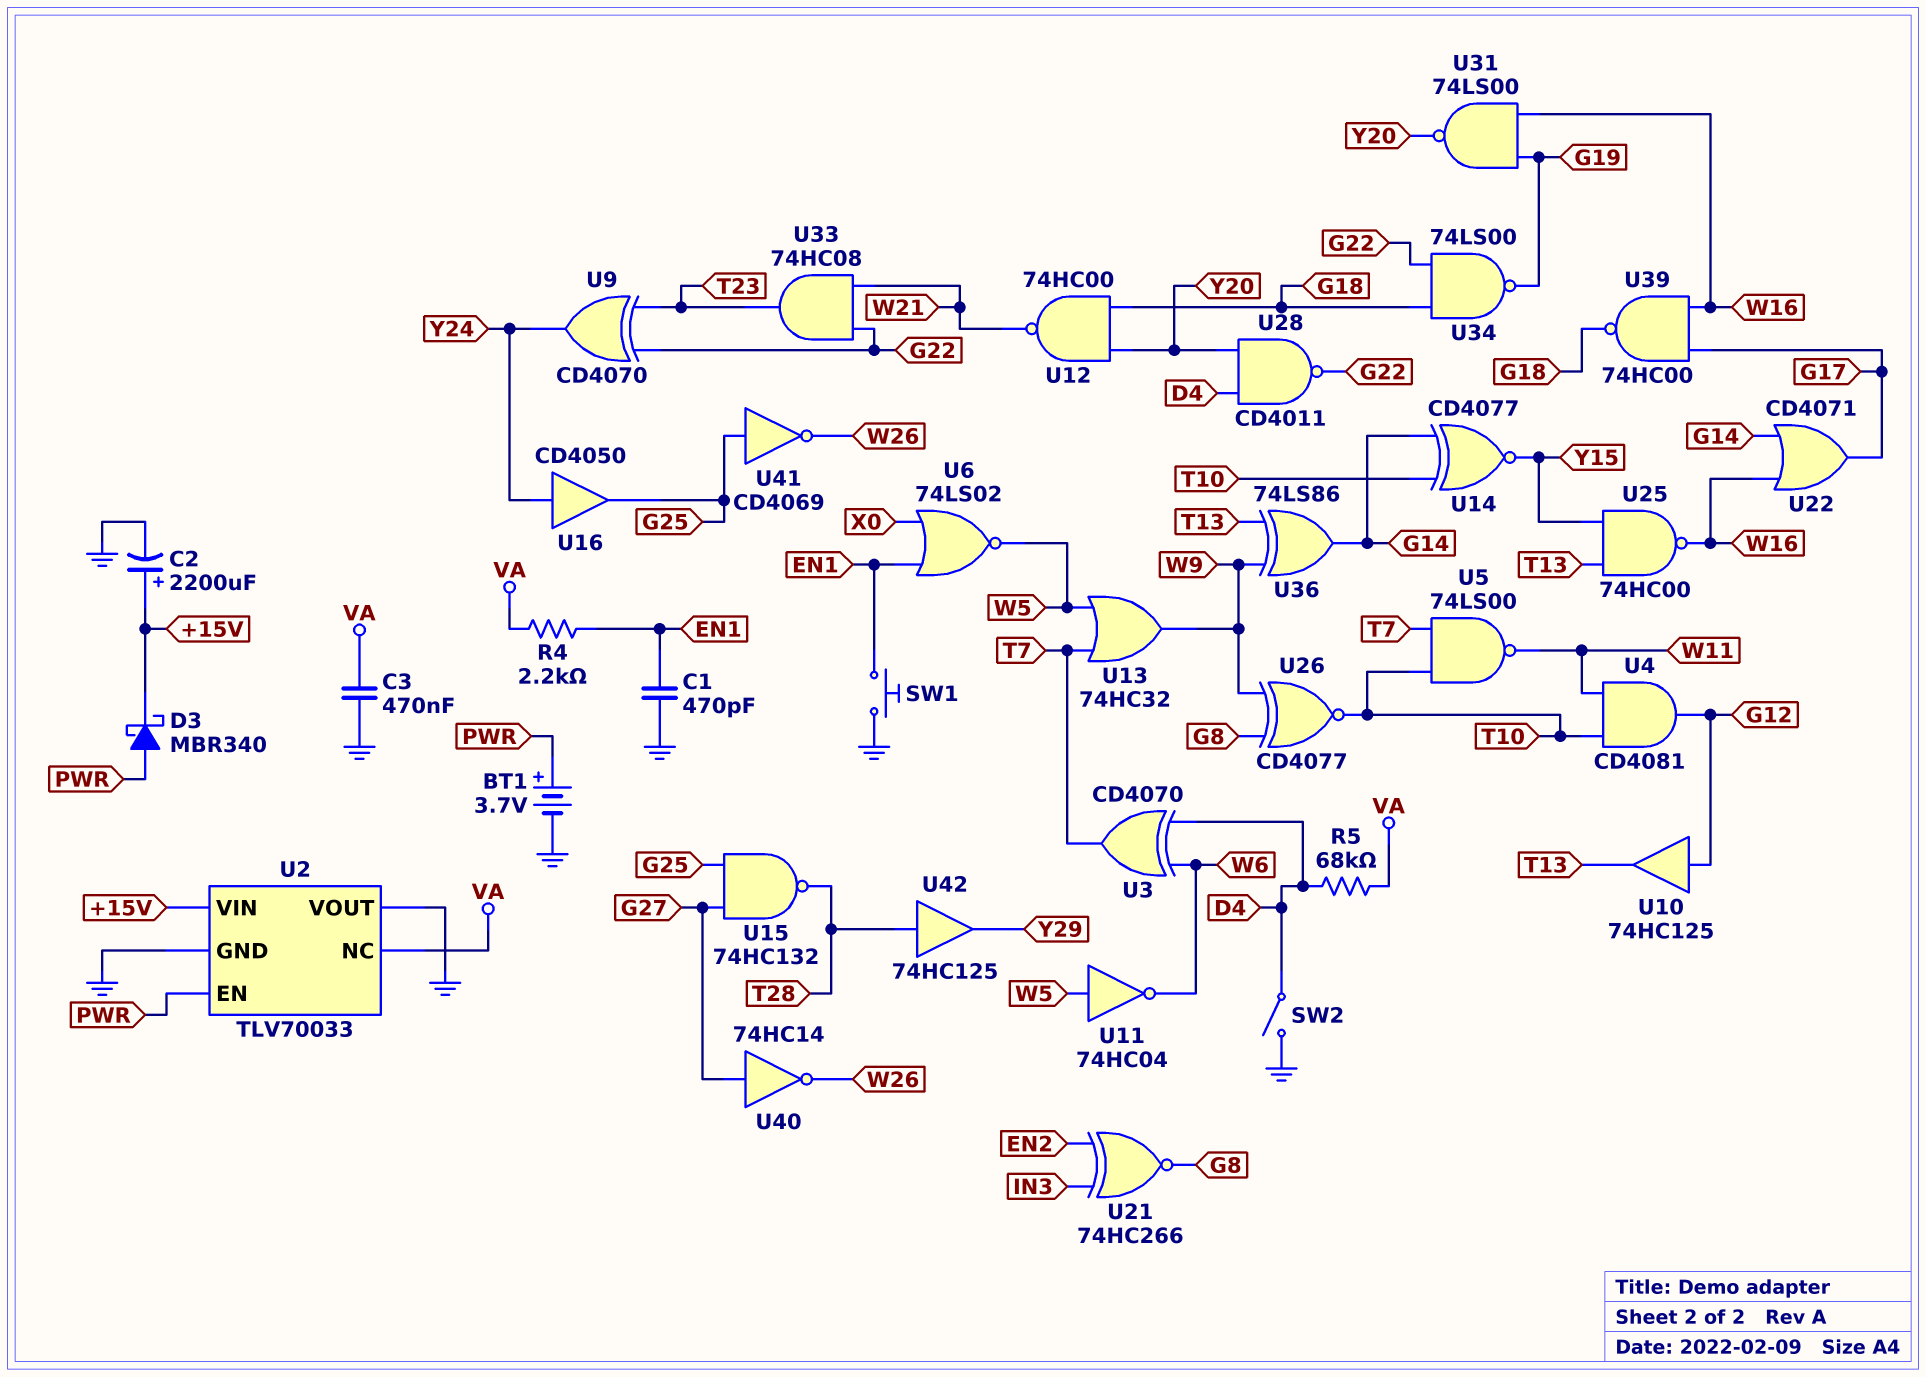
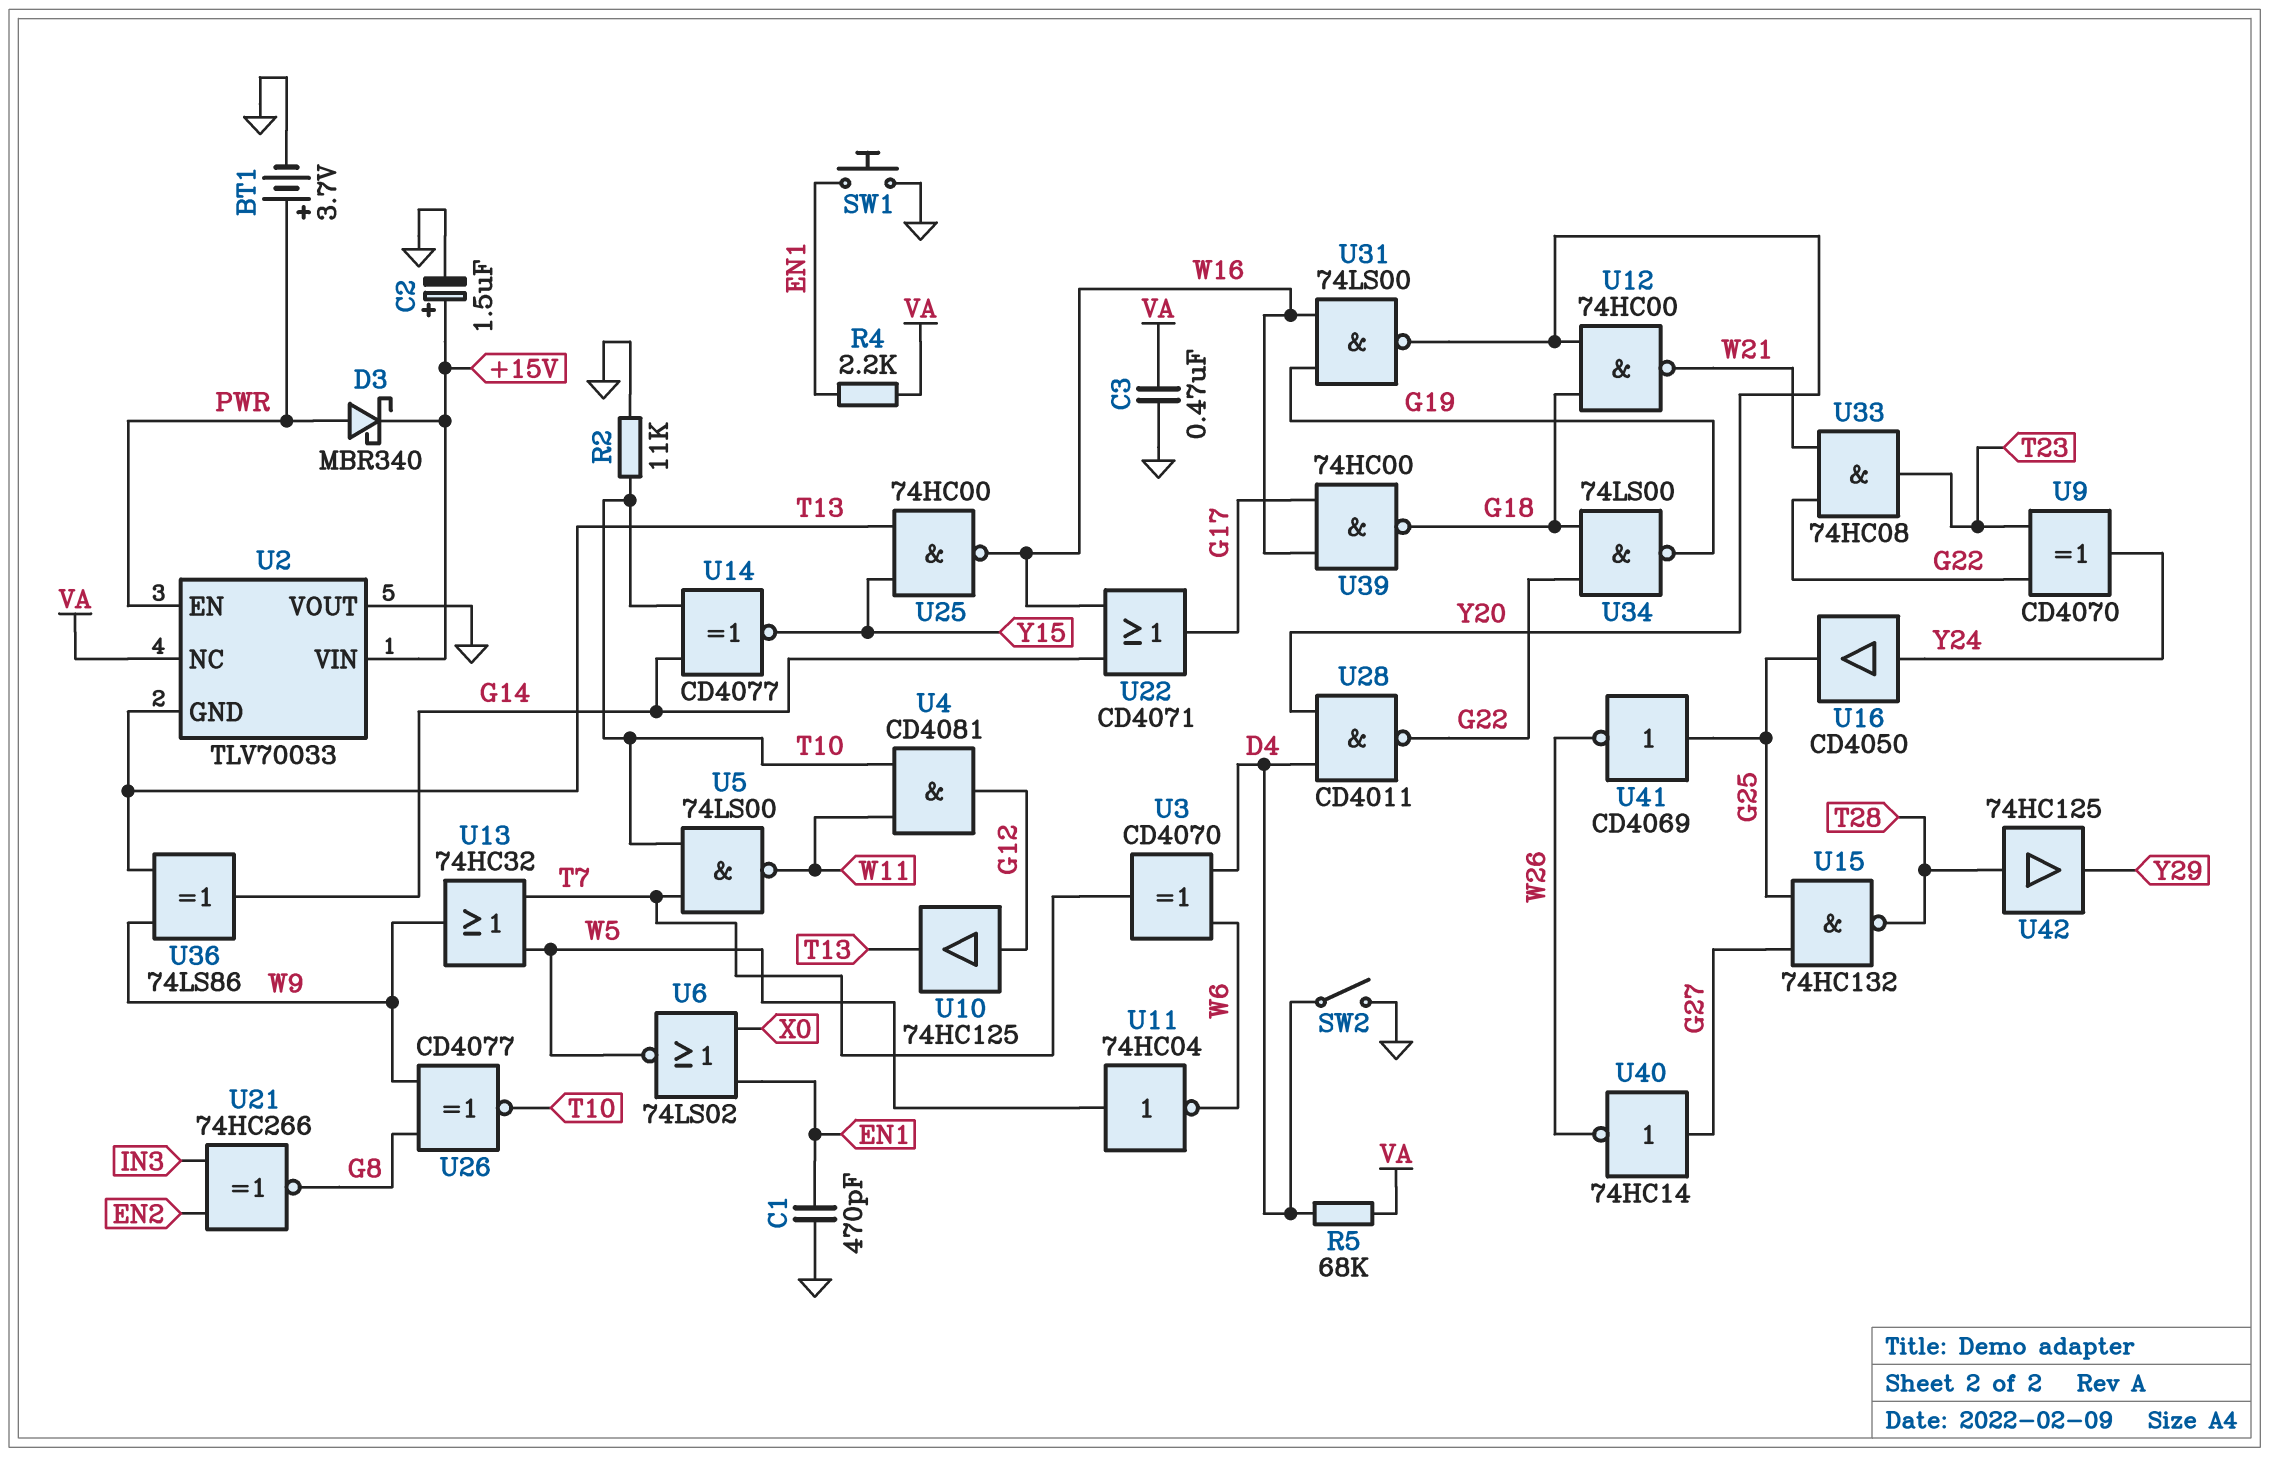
C2: 2200uF (plus +15V, minus GND) -> 1.5uF (plus +15V, minus GND)
R2: none -> 11k (GND, T10)
U2 pin GND: GND -> T13

